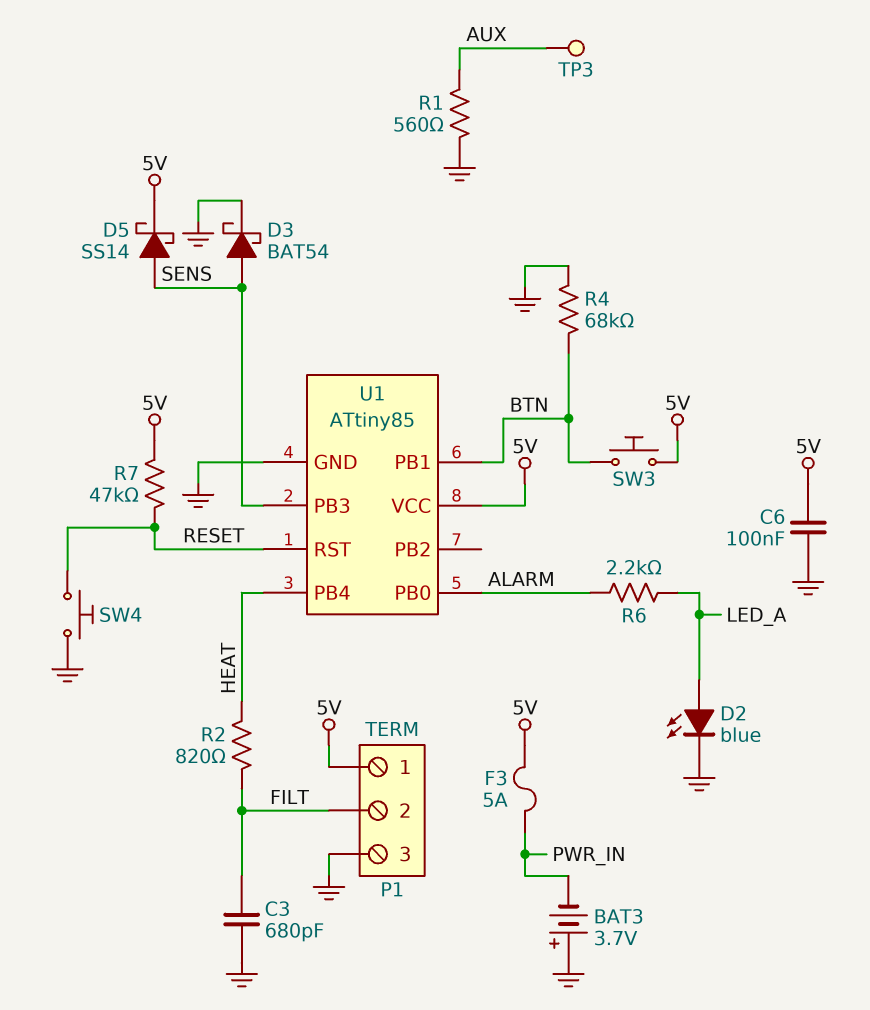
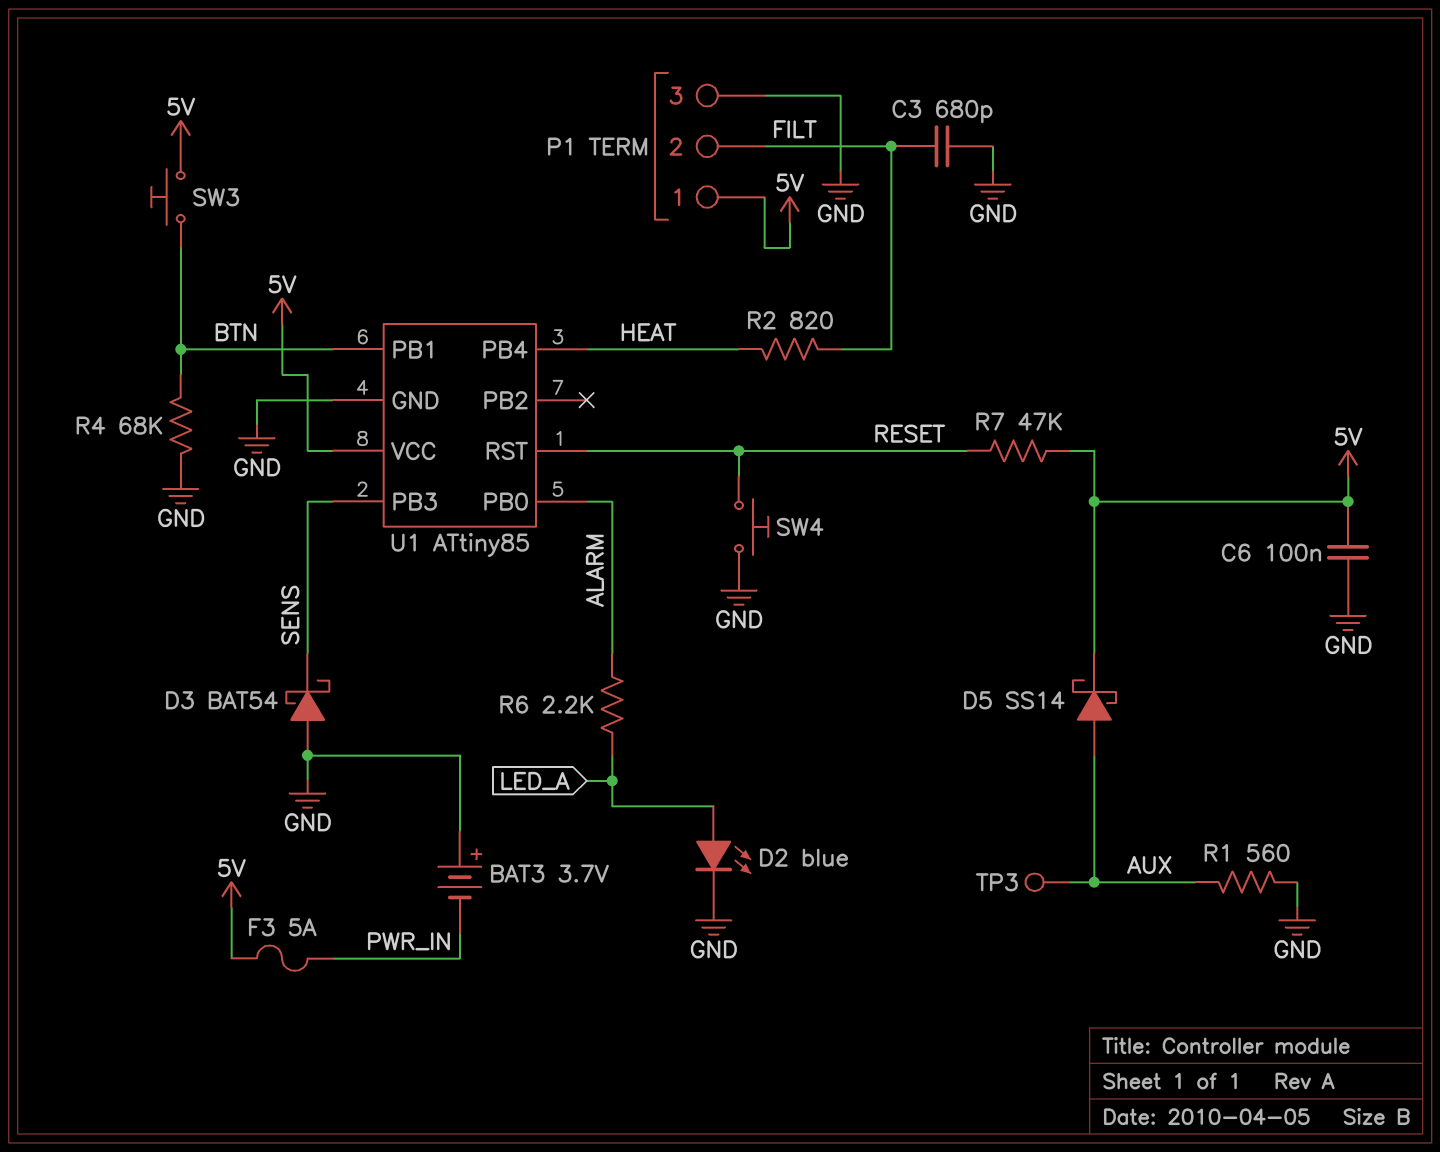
D3: schottky BAT54 (A SENS, K GND) -> schottky BAT54 (A GND, K SENS)
D5: schottky SS14 (A SENS, K 5V) -> schottky SS14 (A AUX, K 5V)

